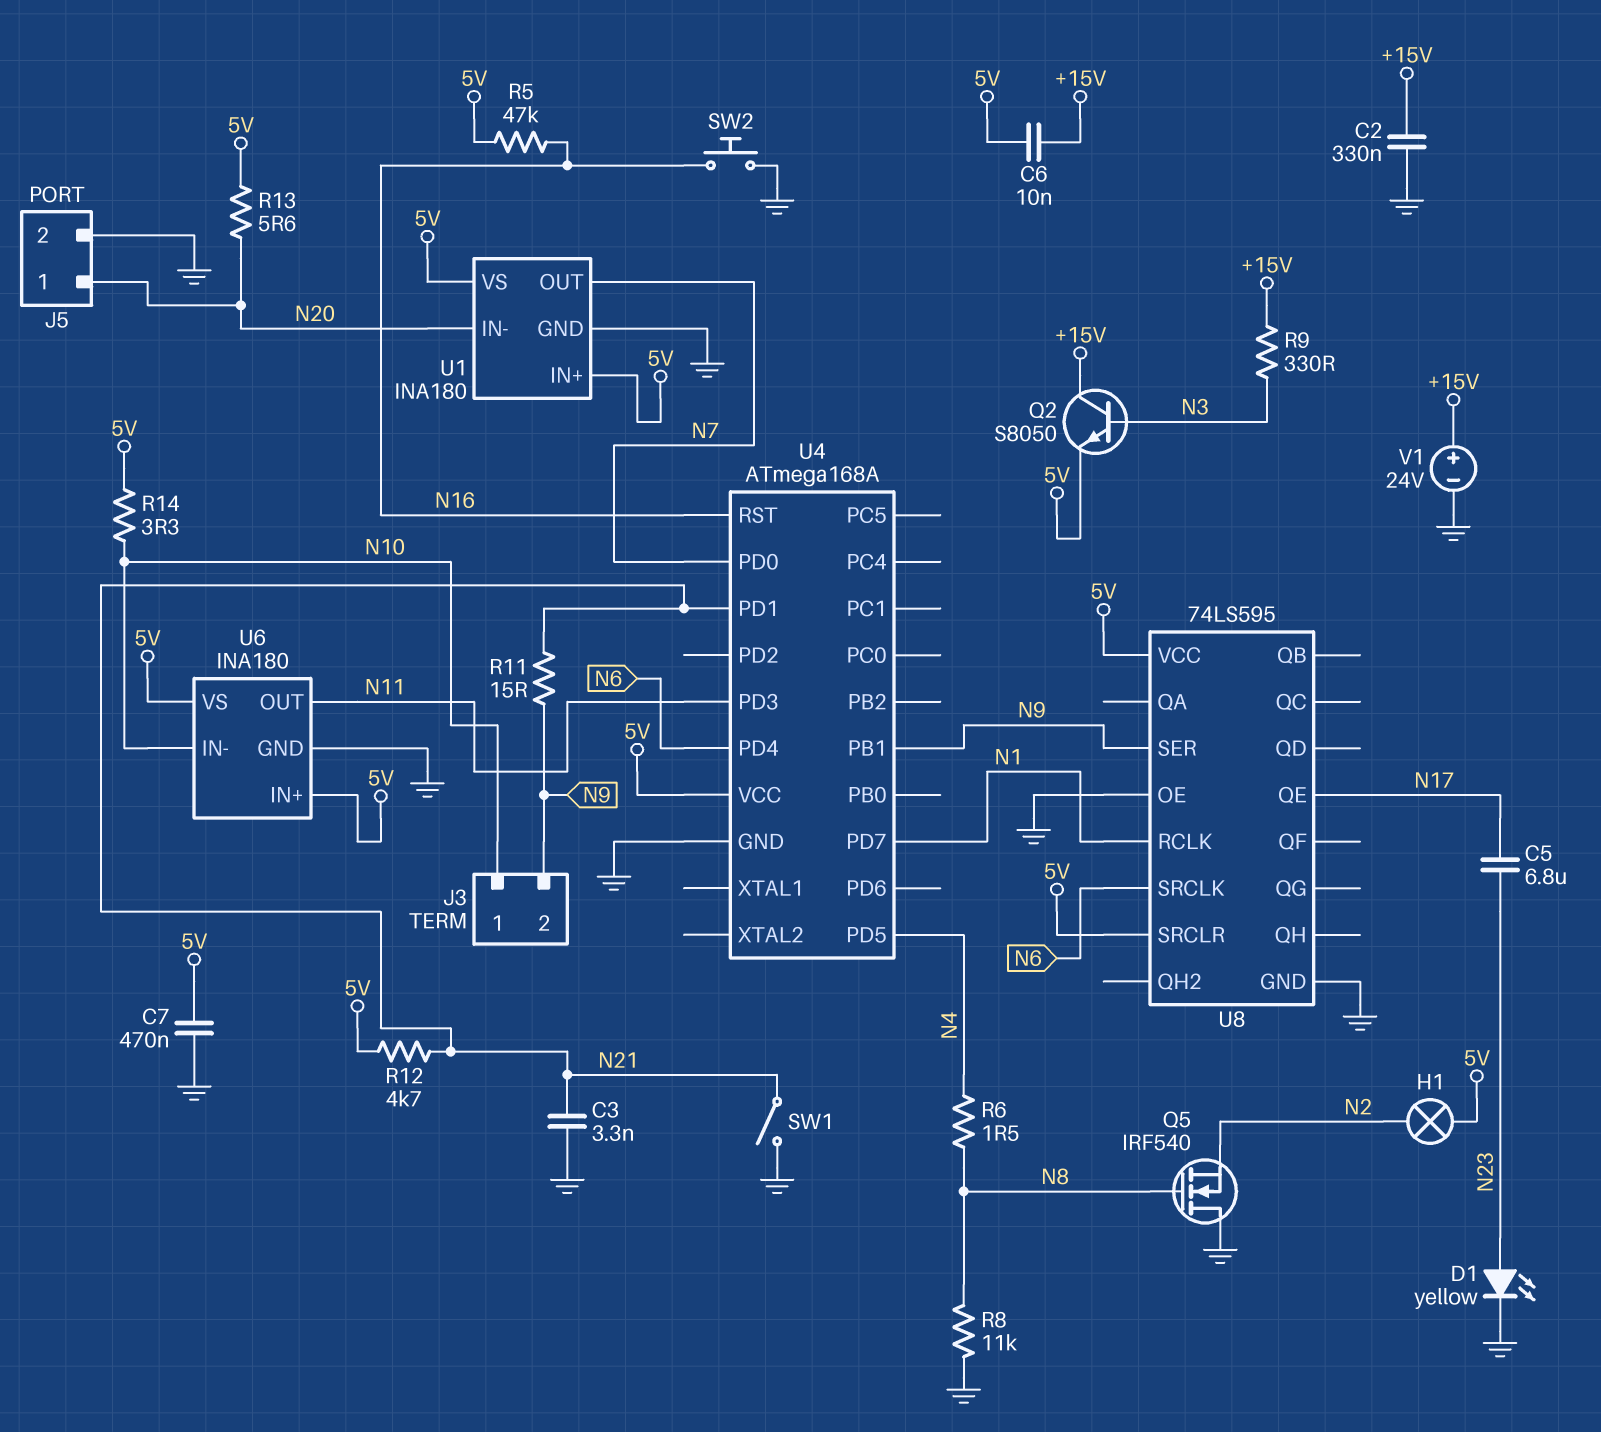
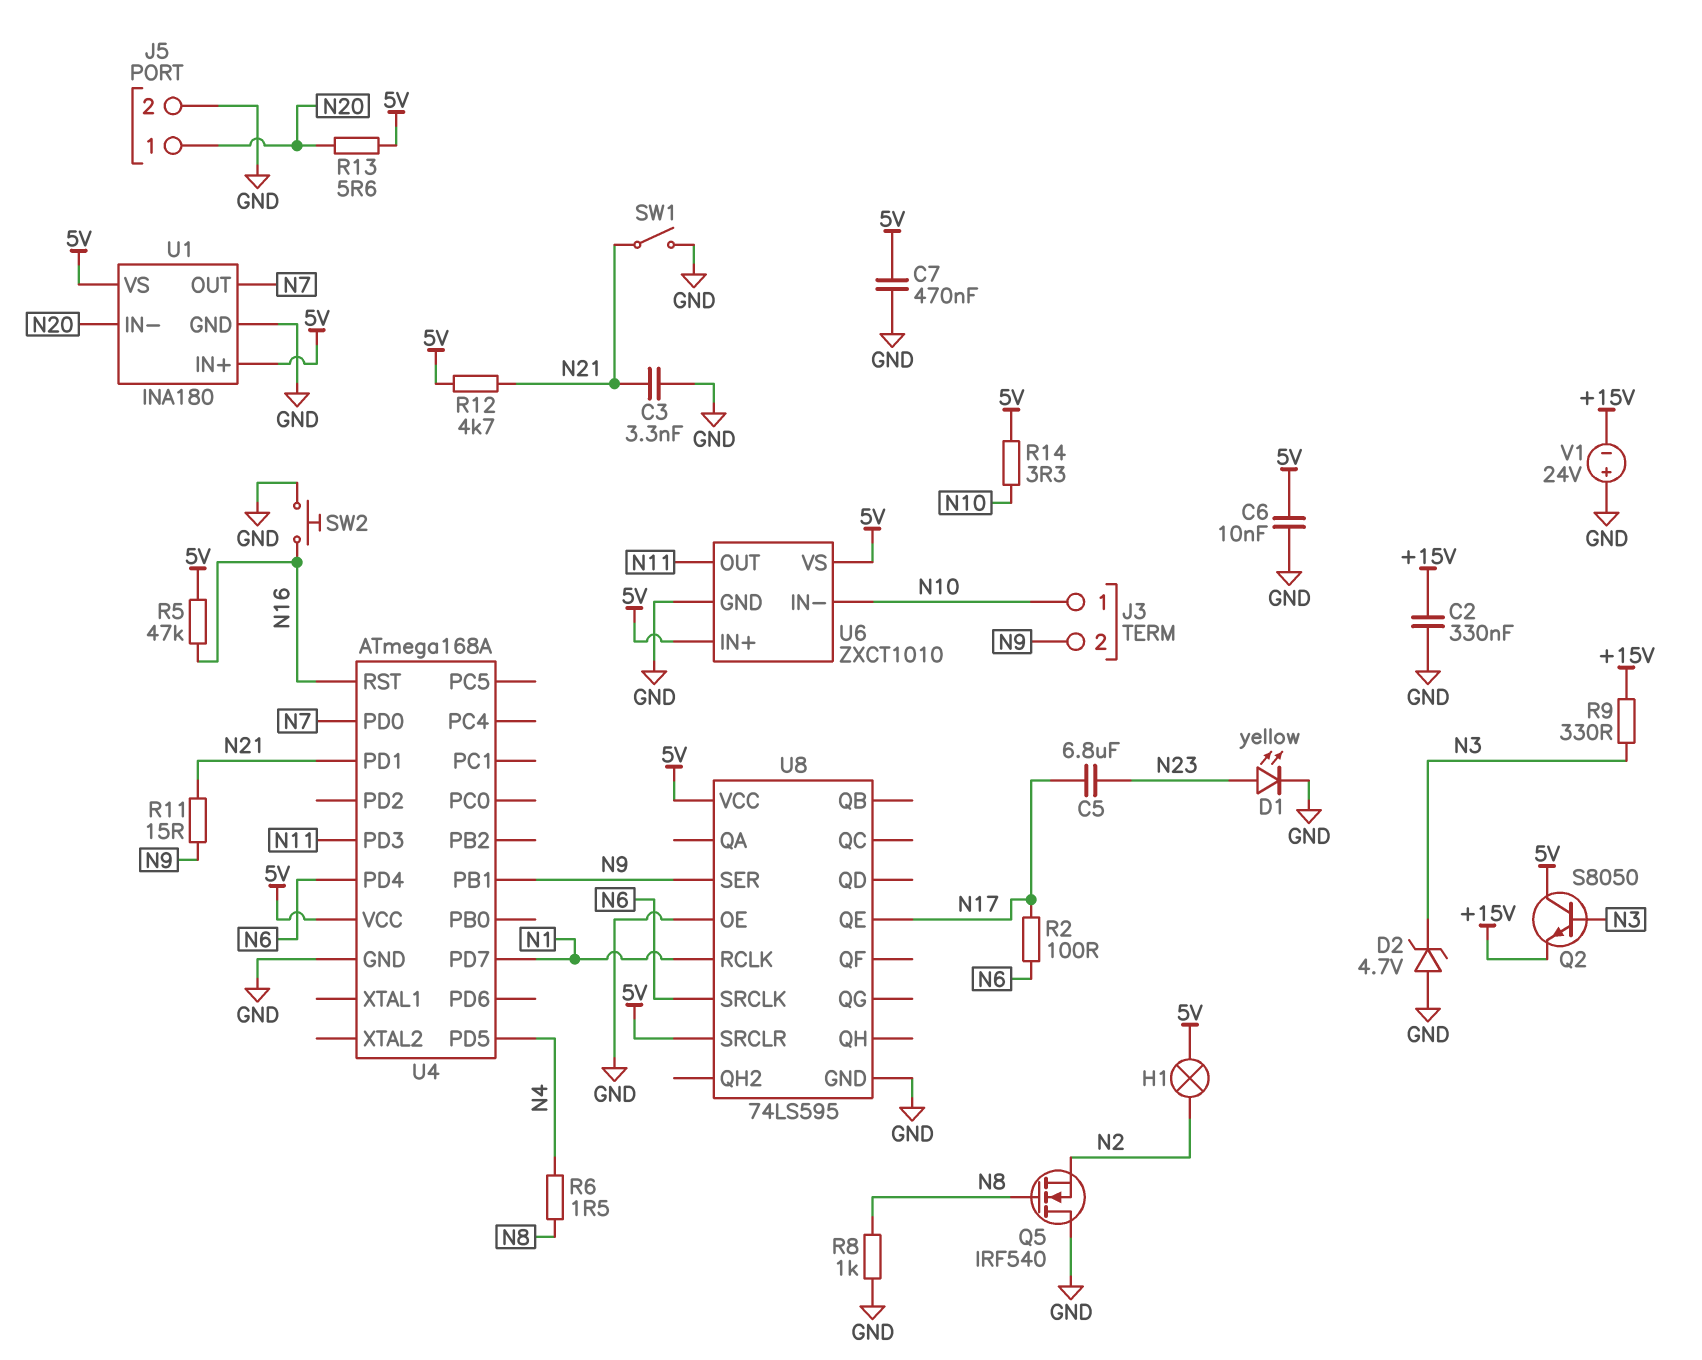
C6: 10nF (+15V, 5V) -> 10nF (5V, GND)
D2: none -> zener 4.7V (A GND, K N3)
Q2: NPN S8050 (B N3, C +15V, E 5V) -> NPN S8050 (B N3, C 5V, E +15V)
R2: none -> 100 (N6, N17)
R8: 11k (GND, N8) -> 1k (GND, N8)
U6: INA180 -> ZXCT1010
V1: 24V (plus +15V, minus GND) -> 24V (plus GND, minus +15V)

